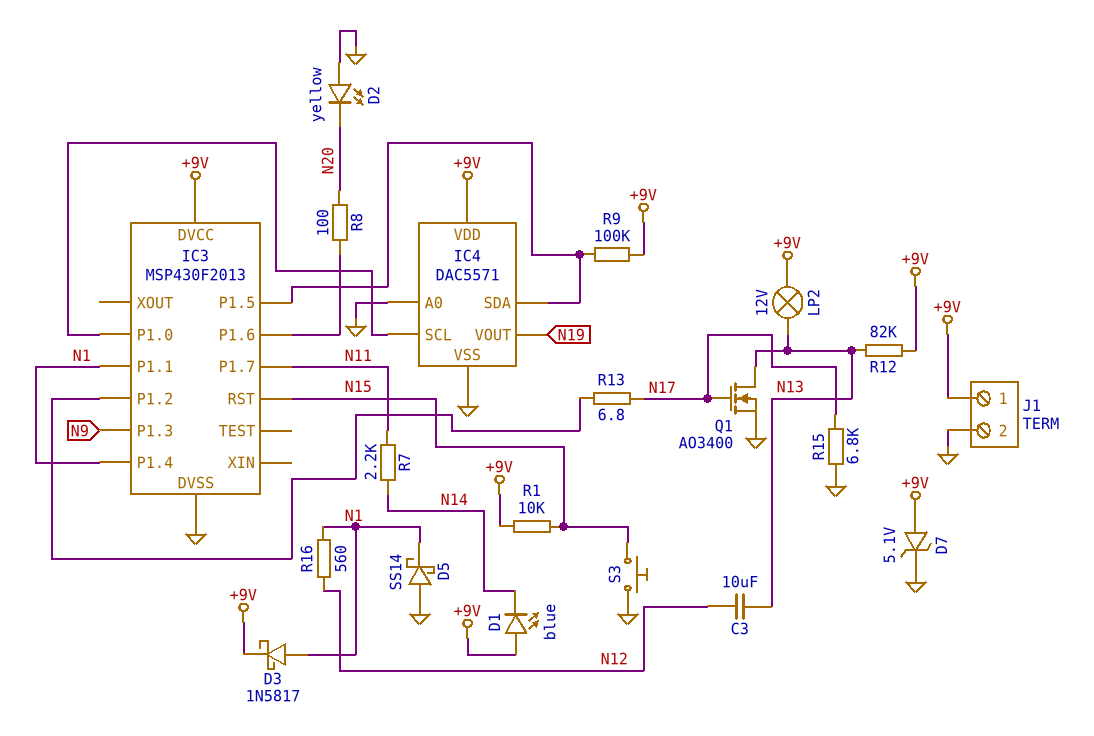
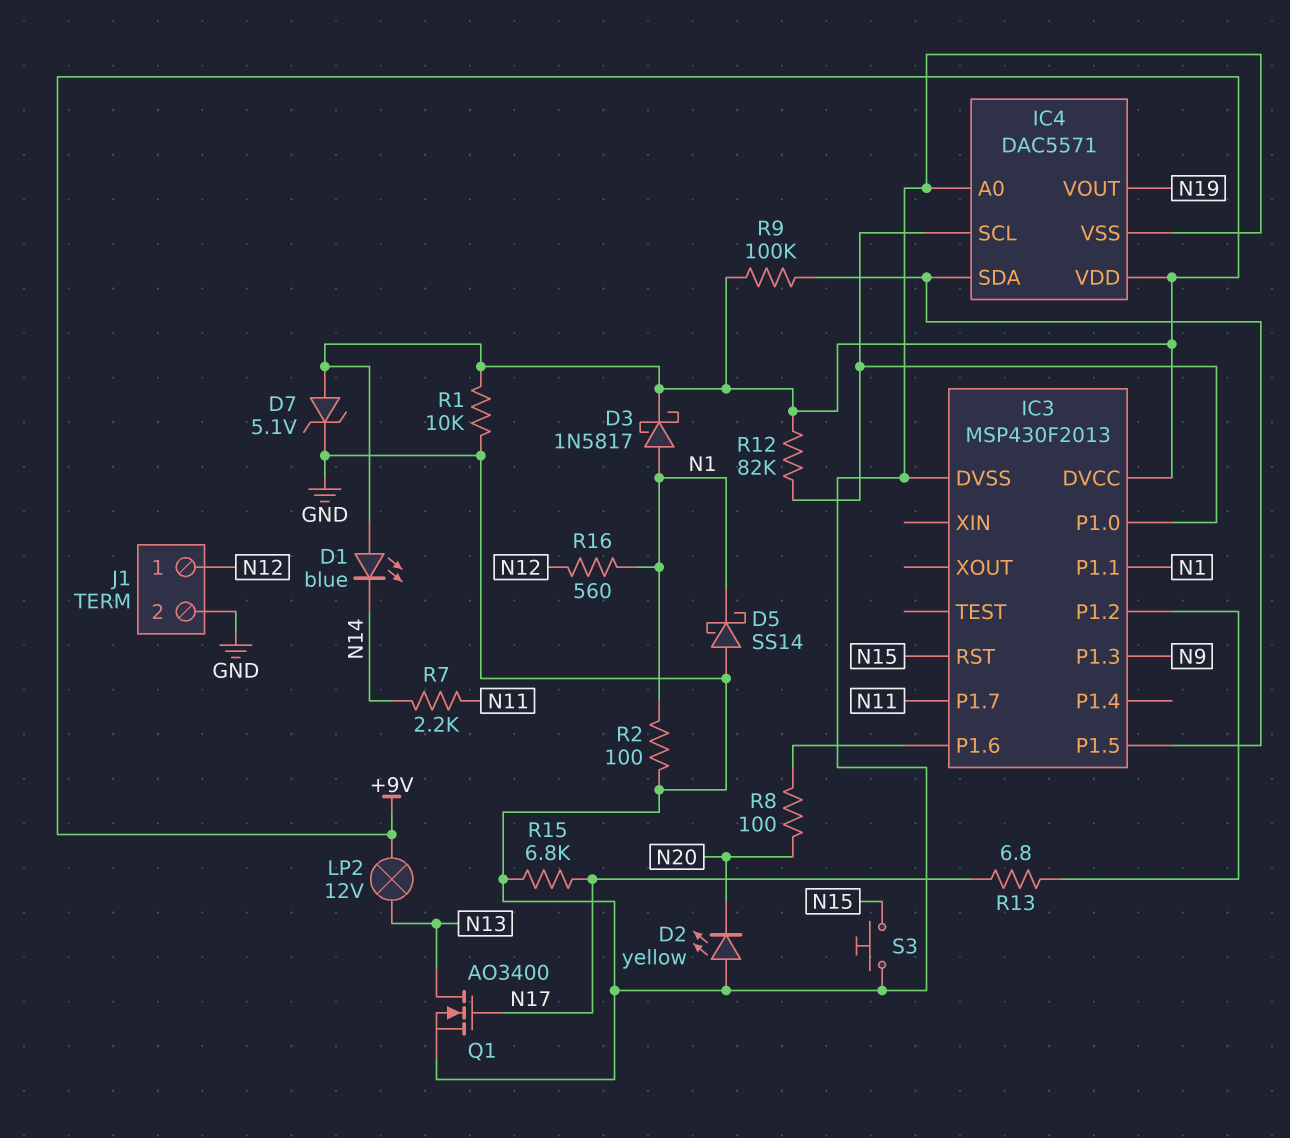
C3: 10uF (N12, N13) -> none
IC3 pin P1.4: N1 -> none
J1 pin 1: +9V -> N12
R1: 10k (+9V, N15) -> 10k (+9V, GND)
R2: none -> 100 (GND, N1)
R12: 82k (+9V, N13) -> 82k (+9V, IC3/P1.0)

